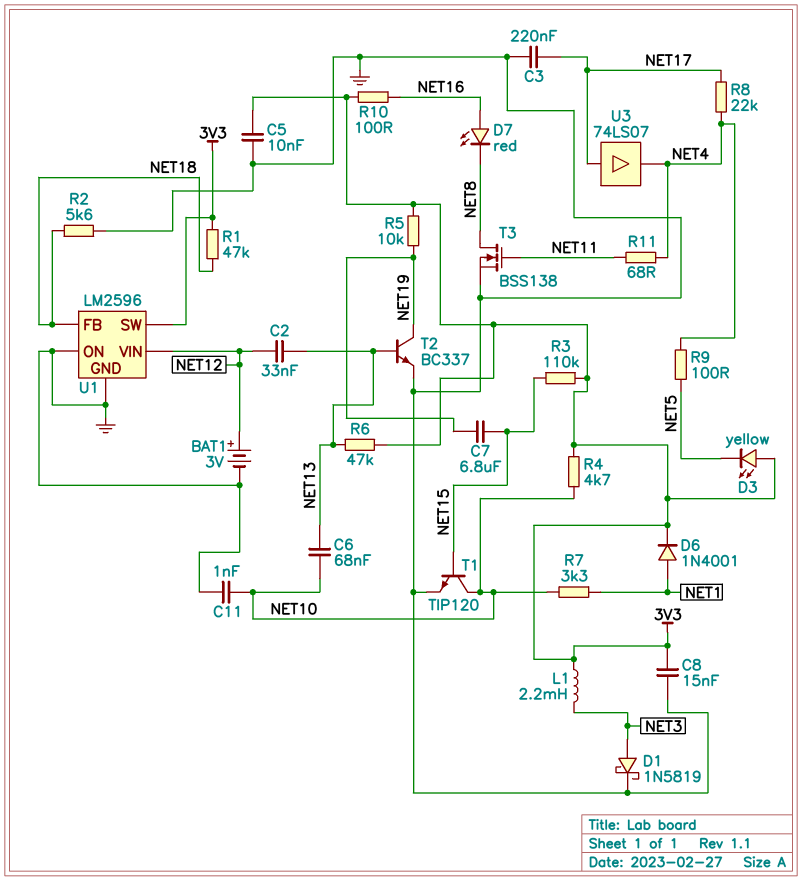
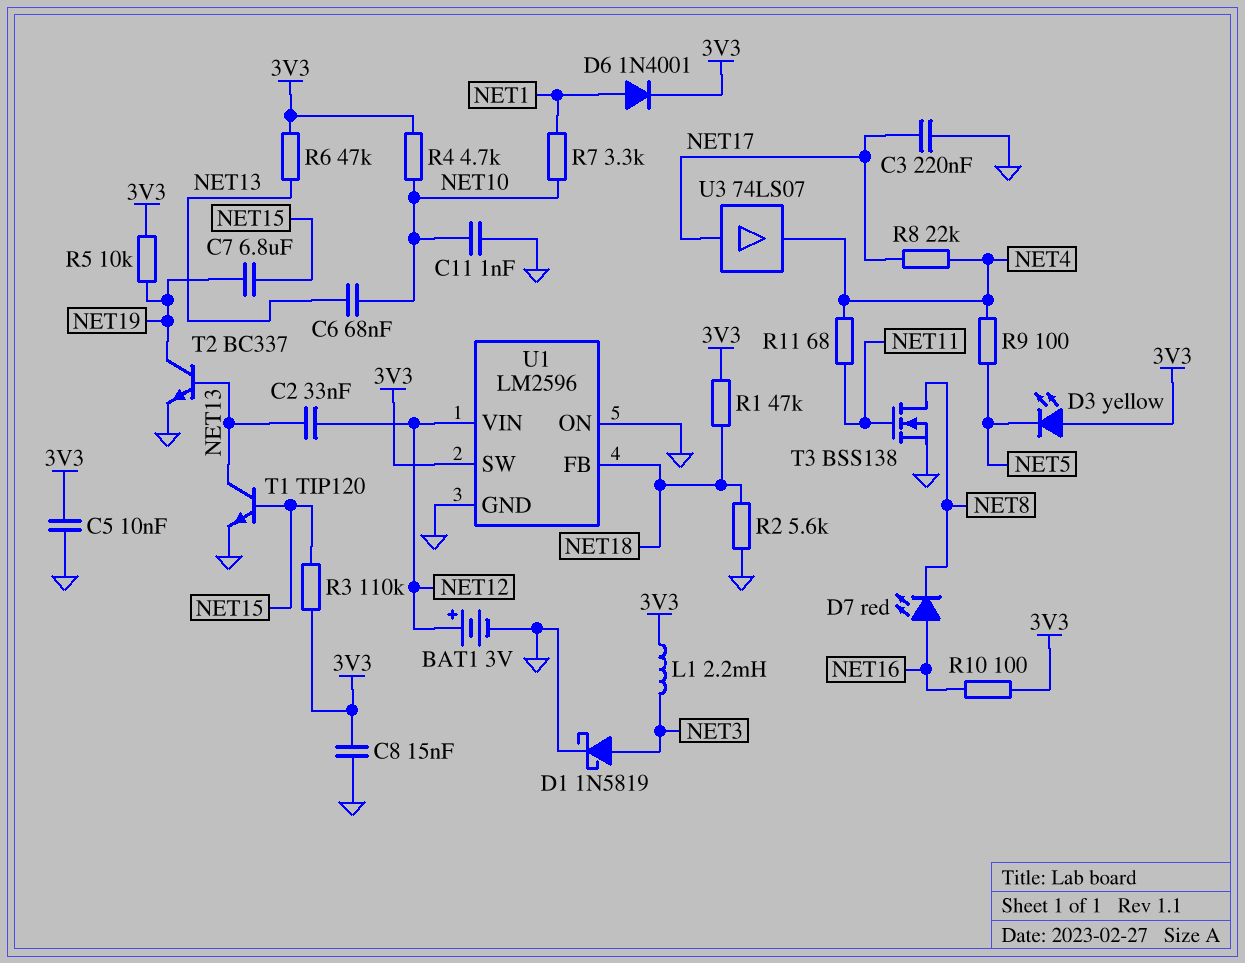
T1: NPN TIP120 (B NET15, C NET10, E GND) -> NPN TIP120 (B NET15, C NET13, E GND)

